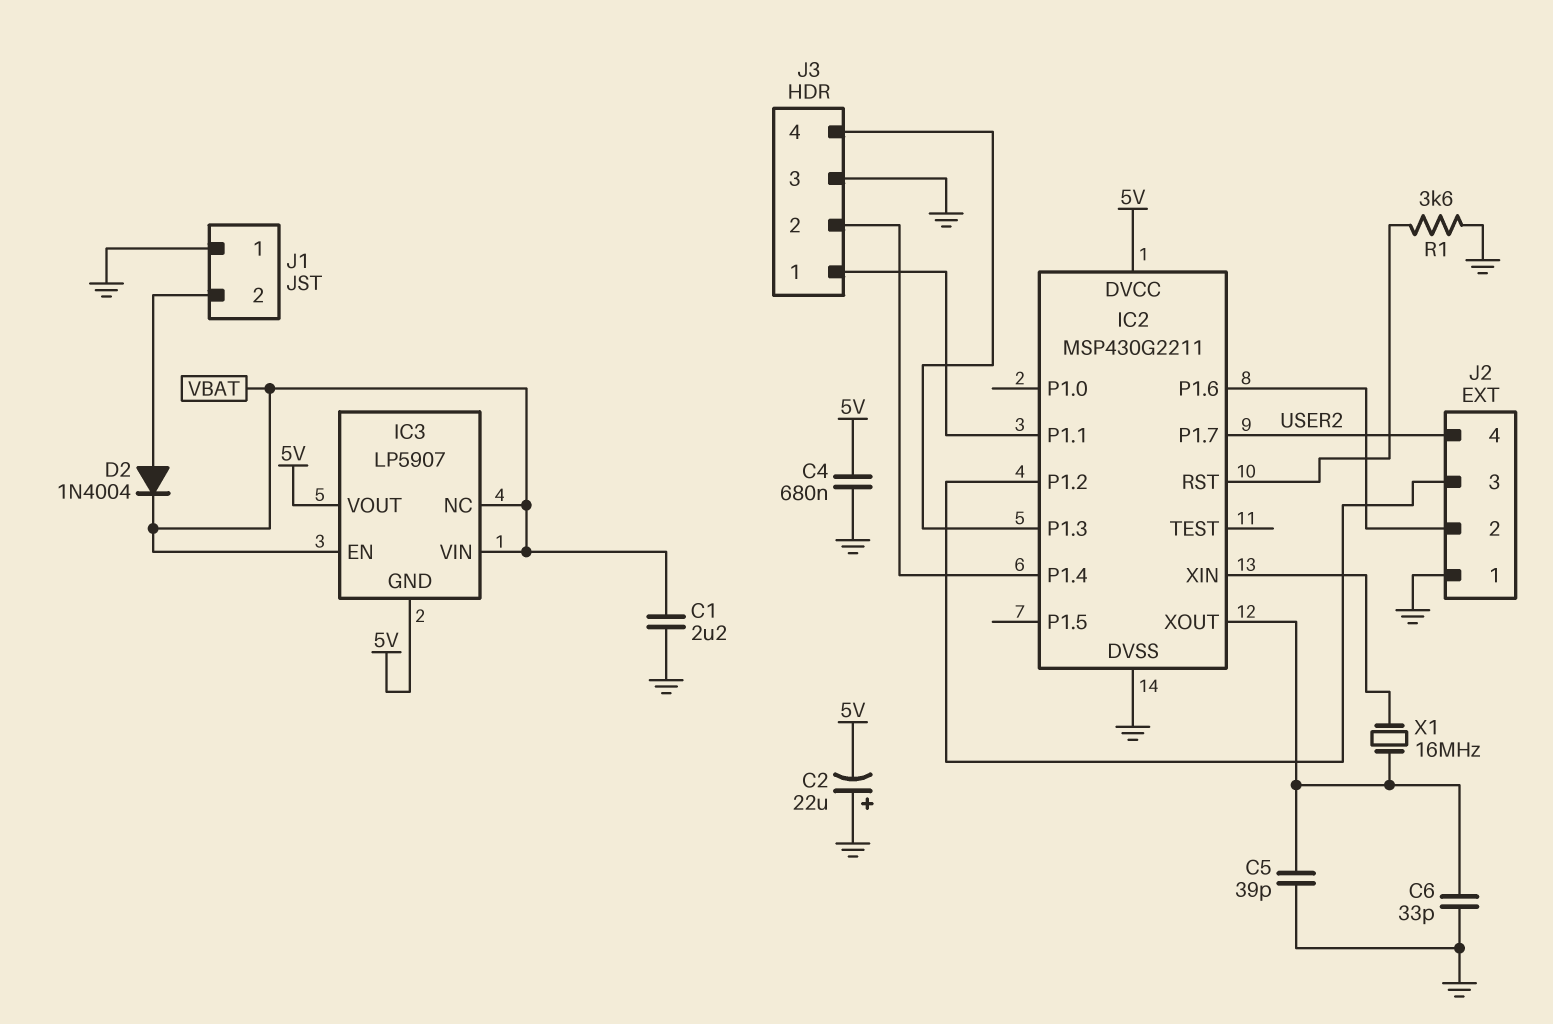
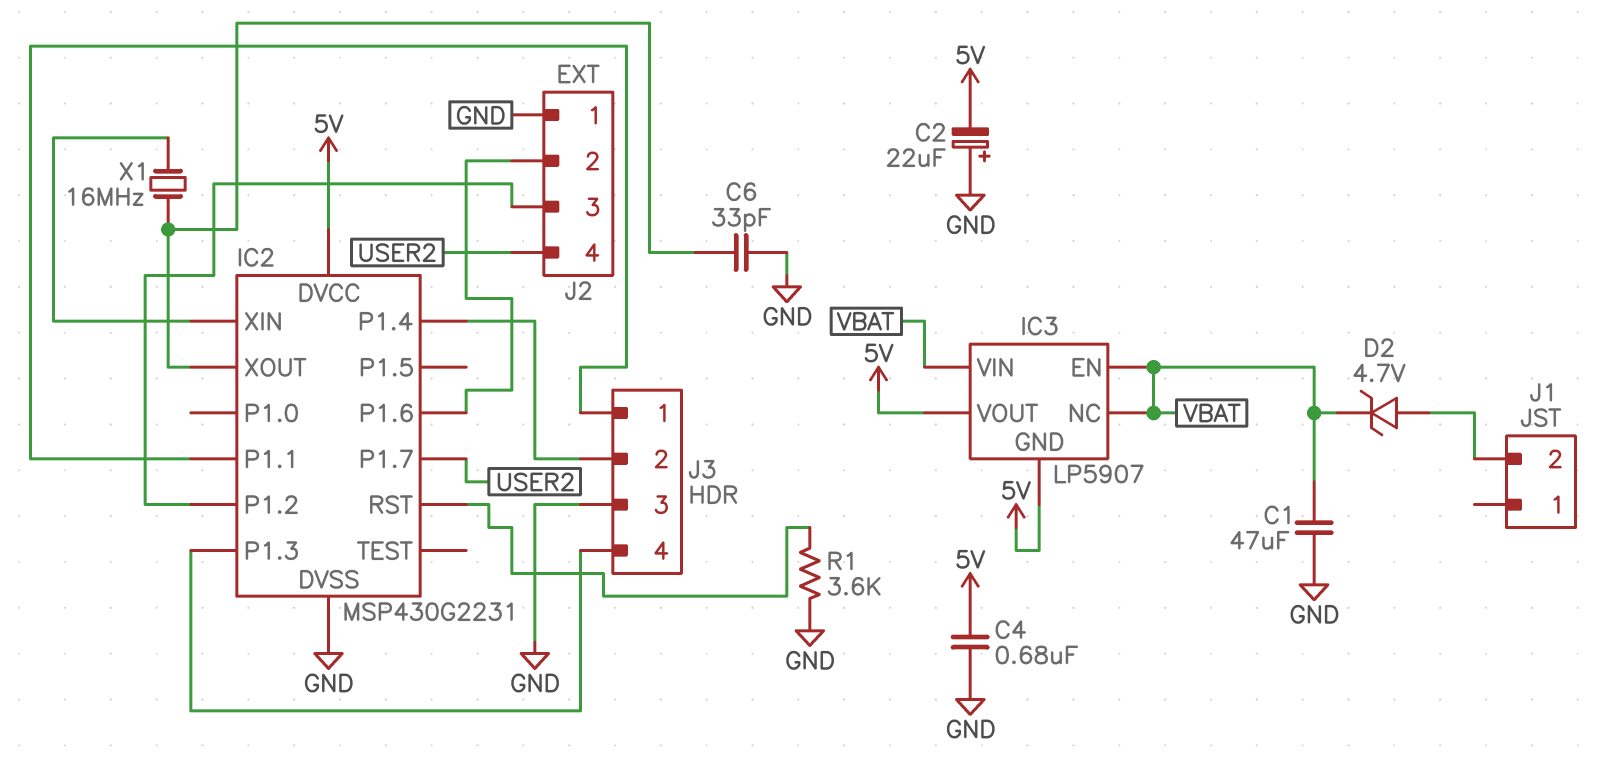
C1: 2.2uF (GND, VBAT) -> 47uF (GND, VBAT)
C5: 39pF (GND, IC2/XOUT) -> none
D2: diode 1N4004 (A J1/2, K VBAT) -> zener 4.7V (A J1/2, K VBAT)
IC2: MSP430G2211 -> MSP430G2231
J1 pin 1: GND -> none

